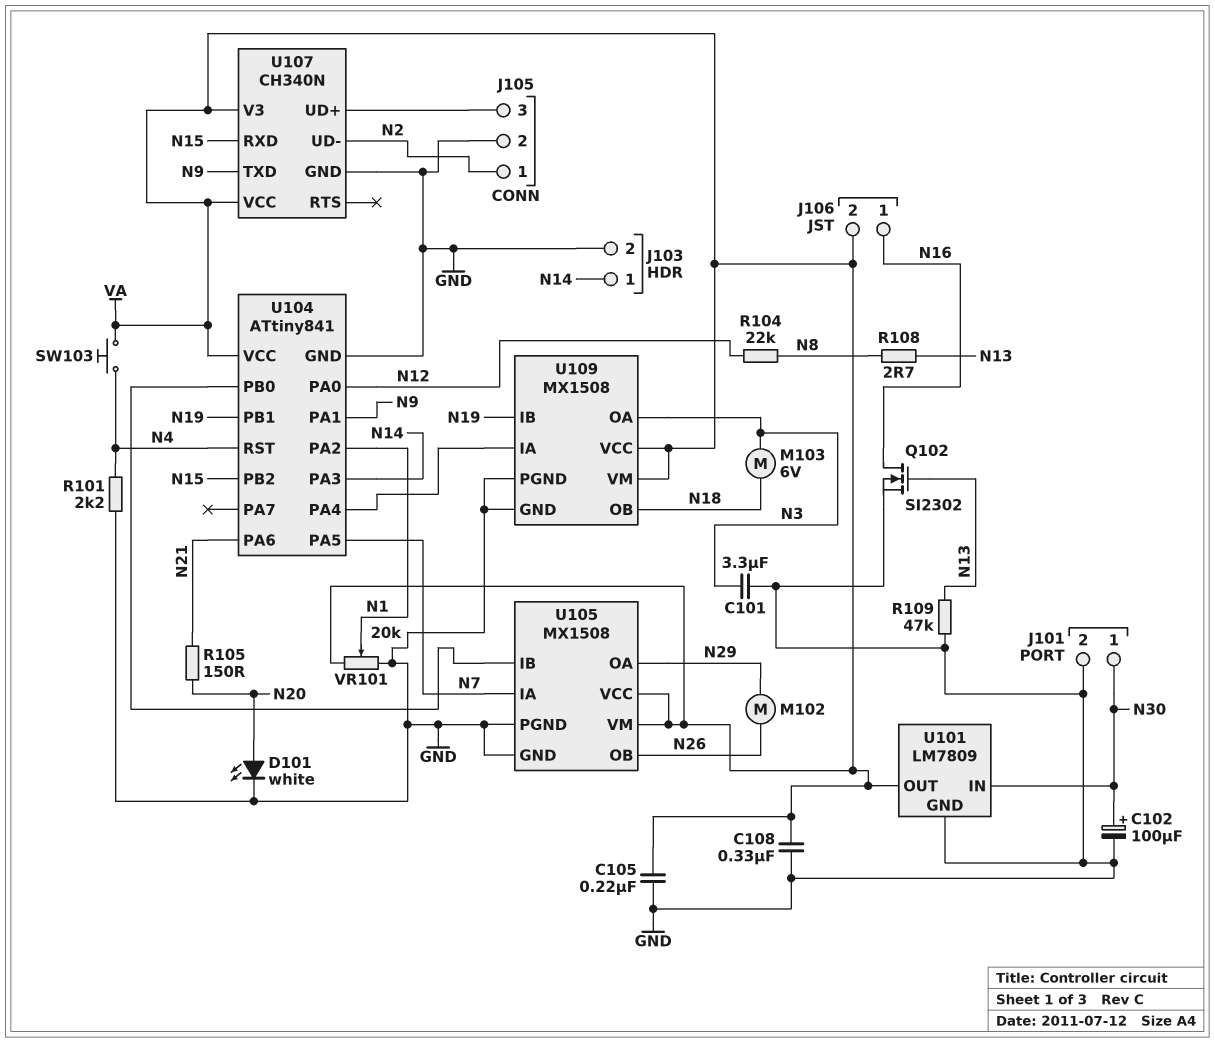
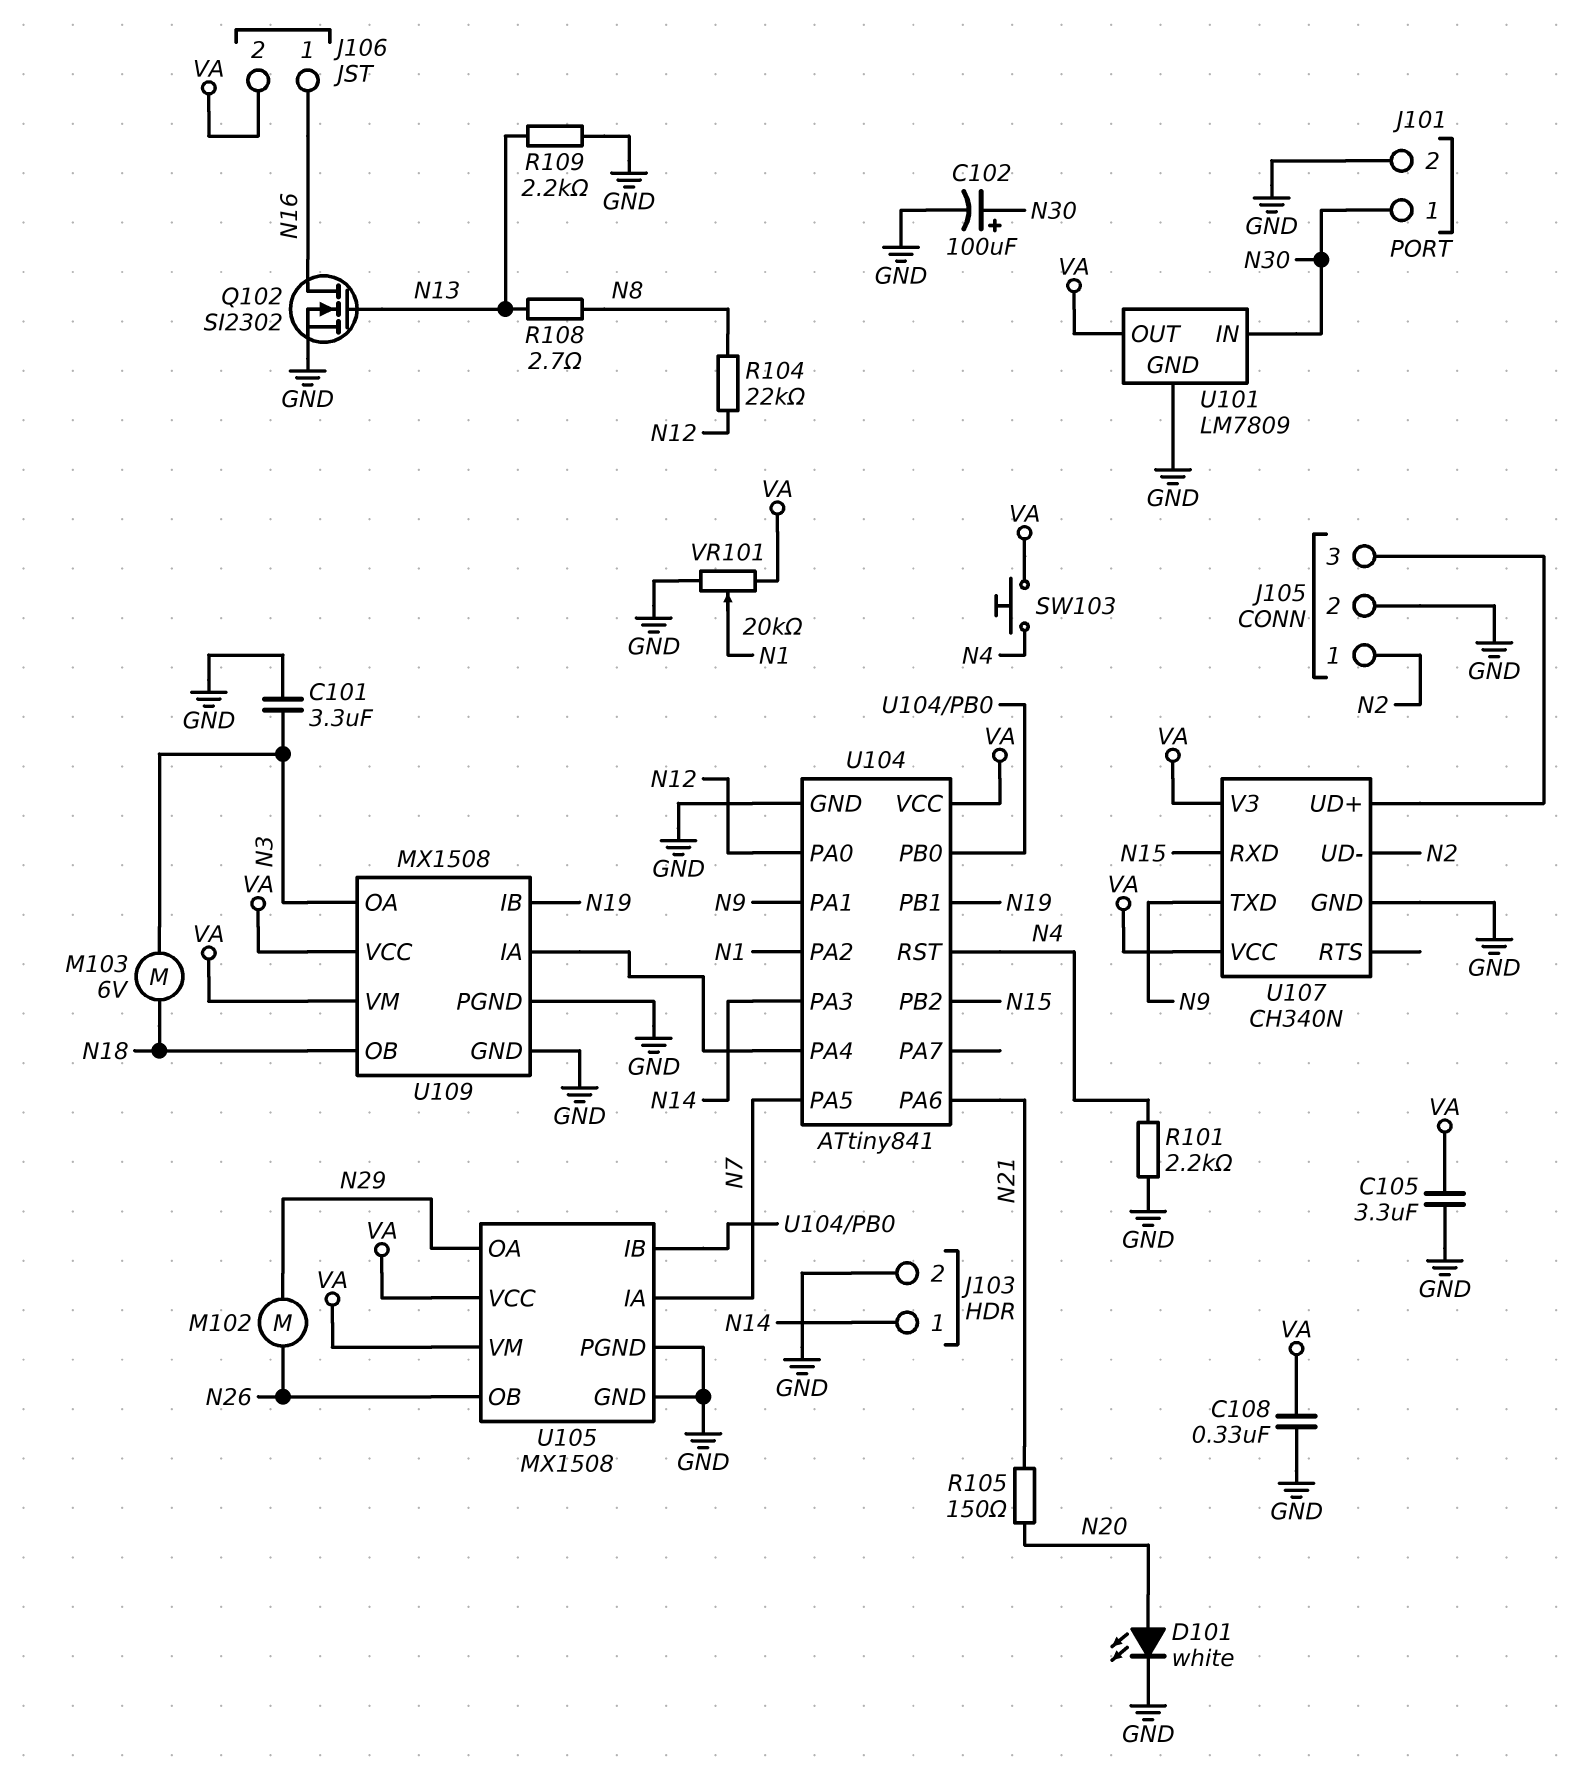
C105: 220nF (GND, VA) -> 3.3uF (GND, VA)
R109: 47k (GND, N13) -> 2.2k (GND, N13)

